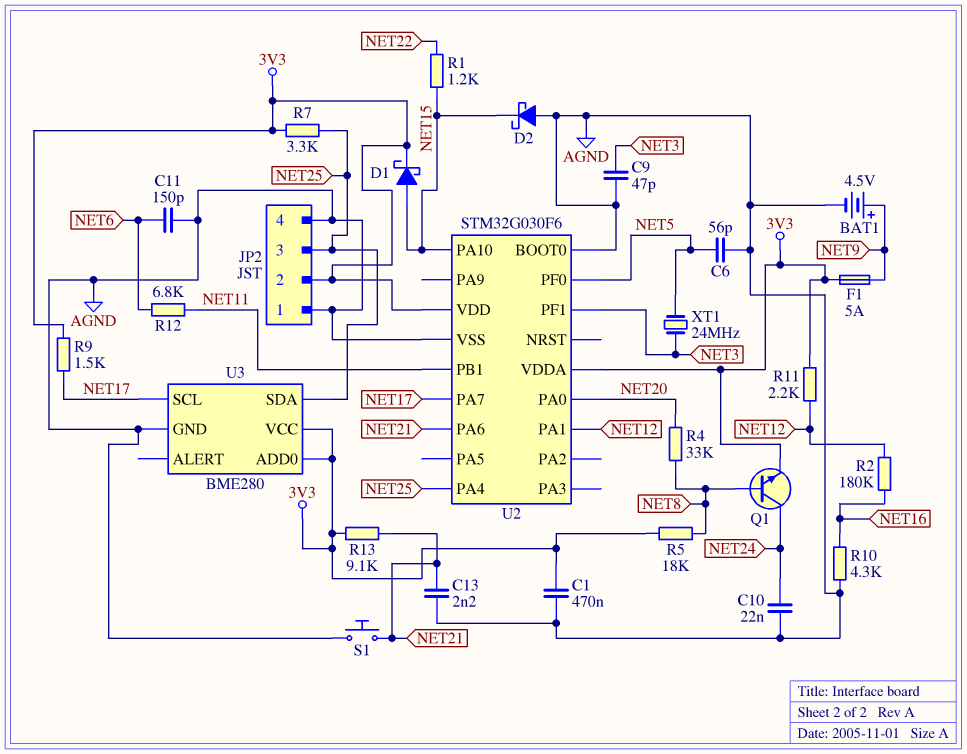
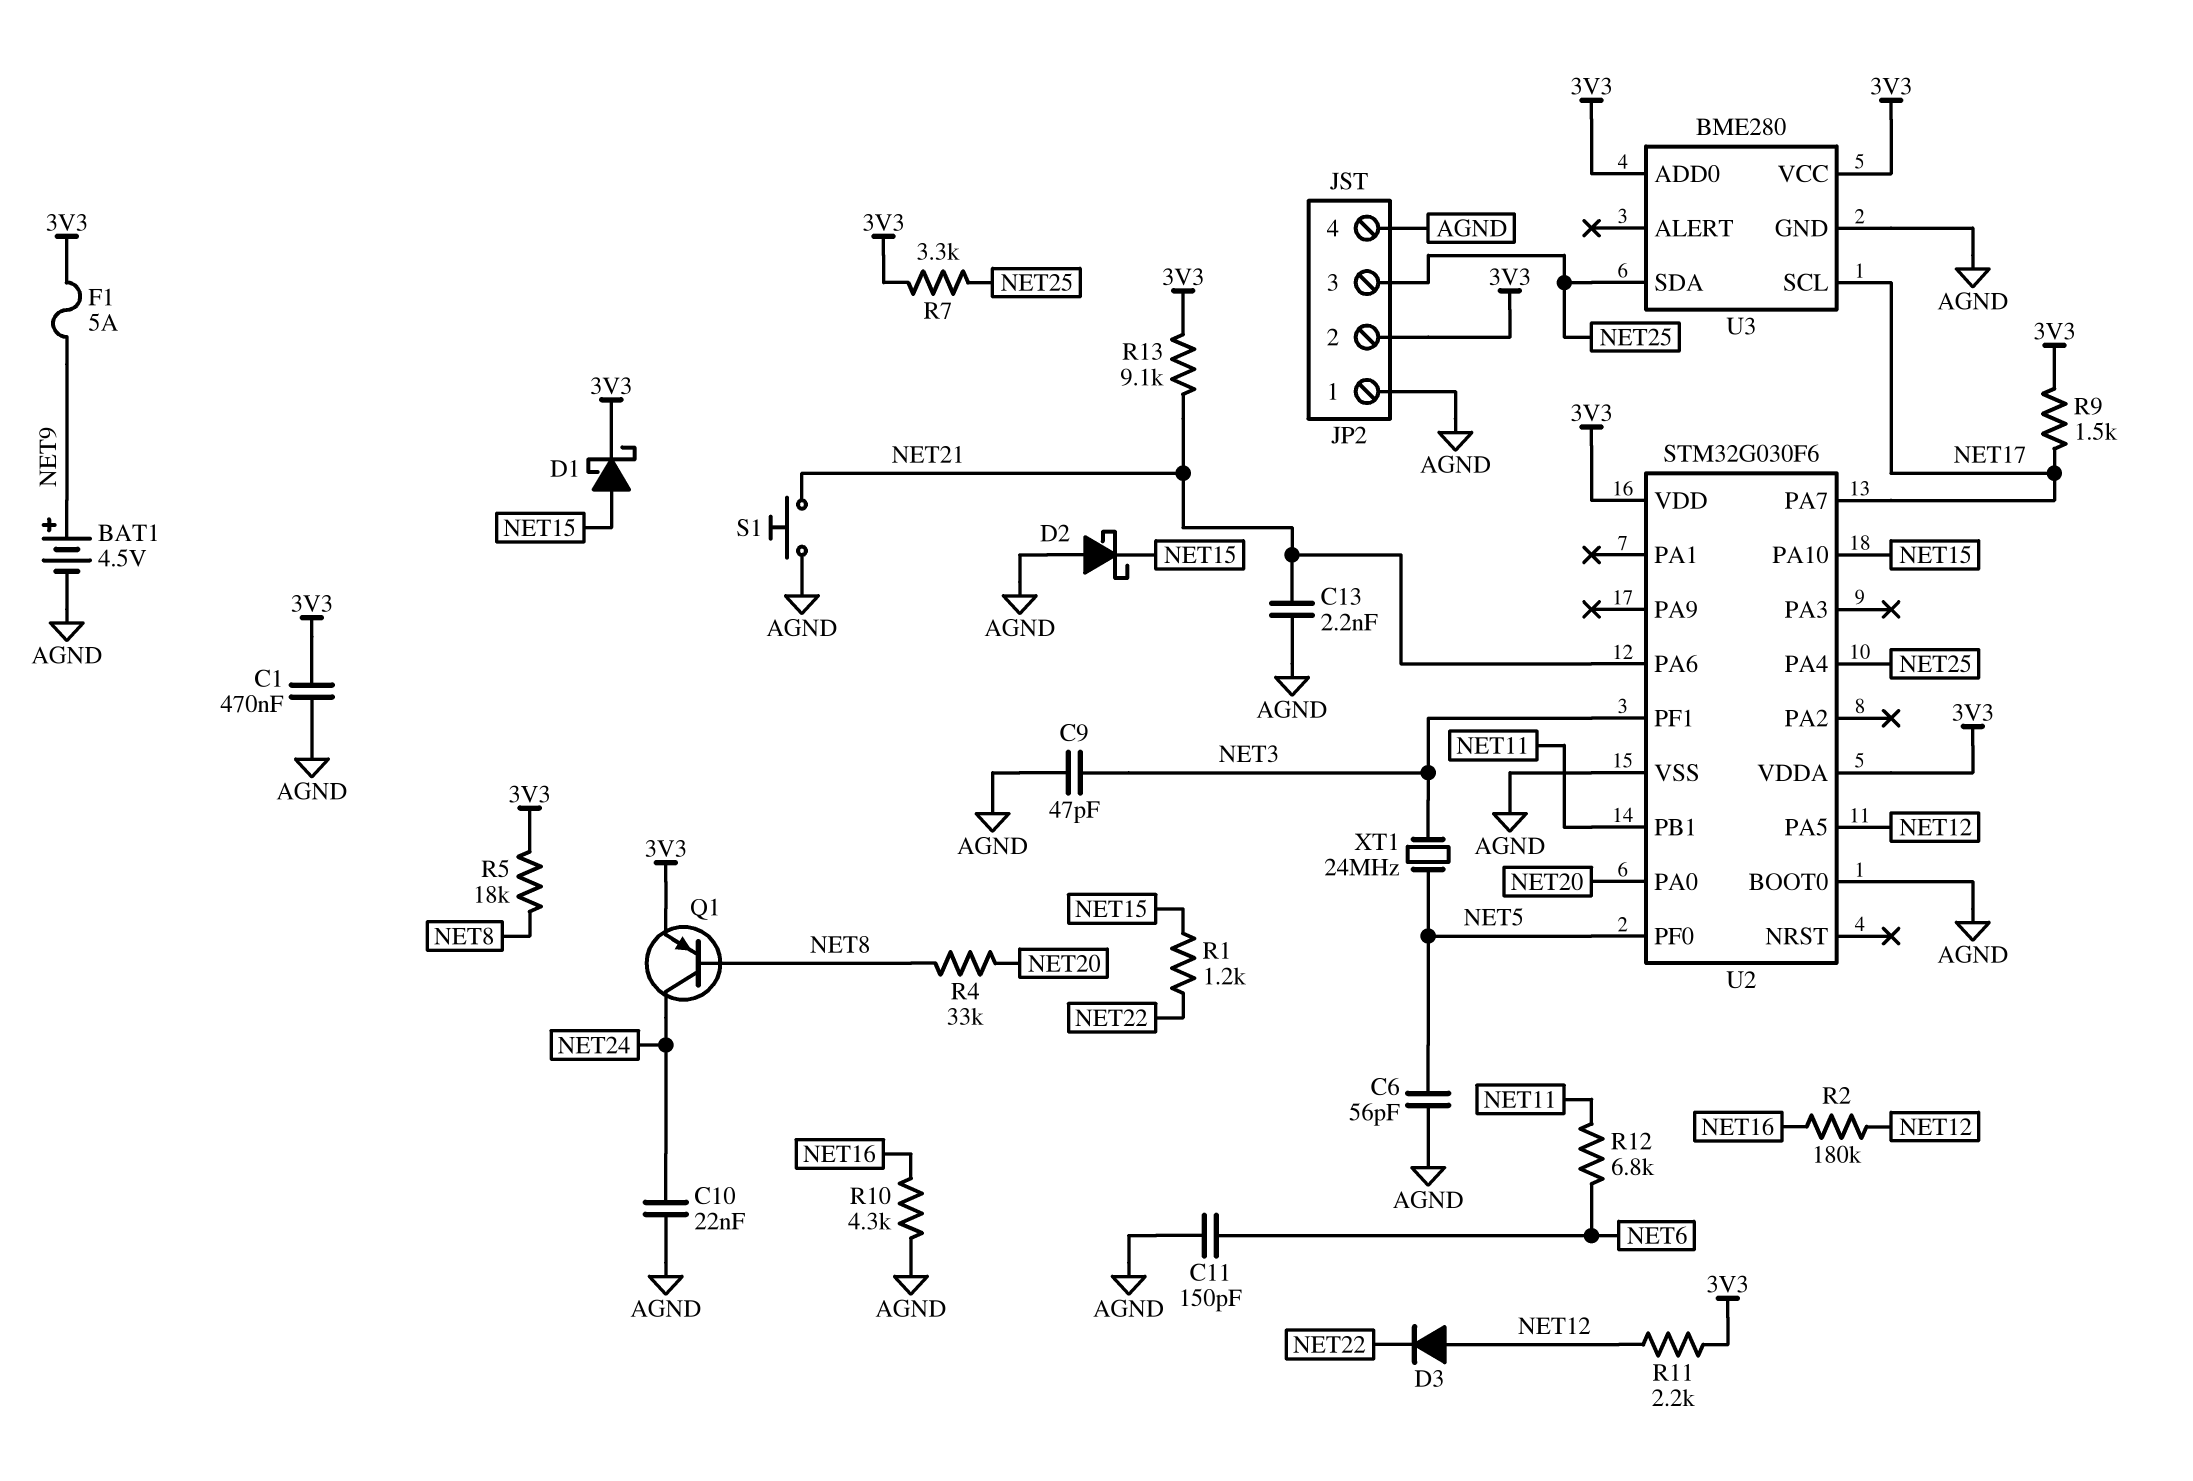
D3: none -> diode (A NET12, K NET22)
Q1: NPN (B NET8, C NET24, E 3V3) -> PNP (B NET8, C NET24, E 3V3)
U2 pin PA1: NET12 -> none
U2 pin PA5: none -> NET12

